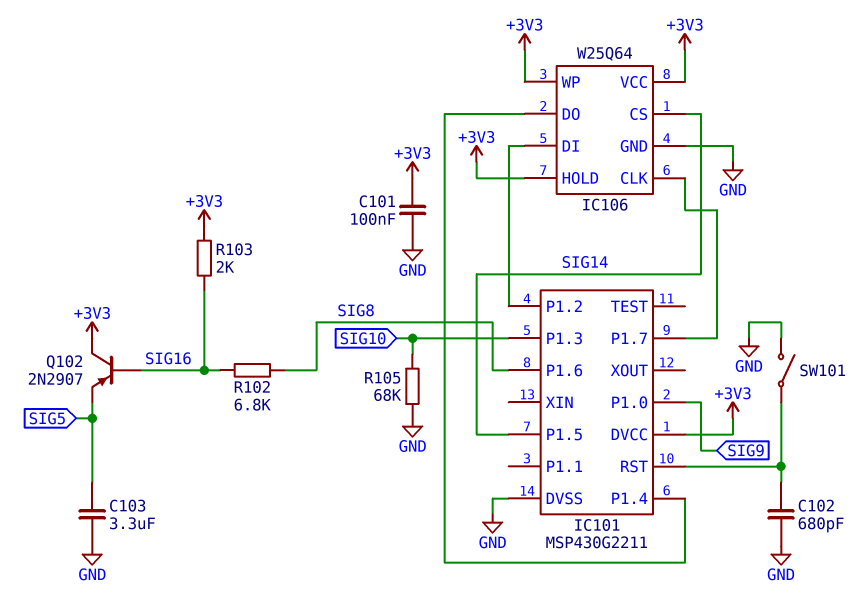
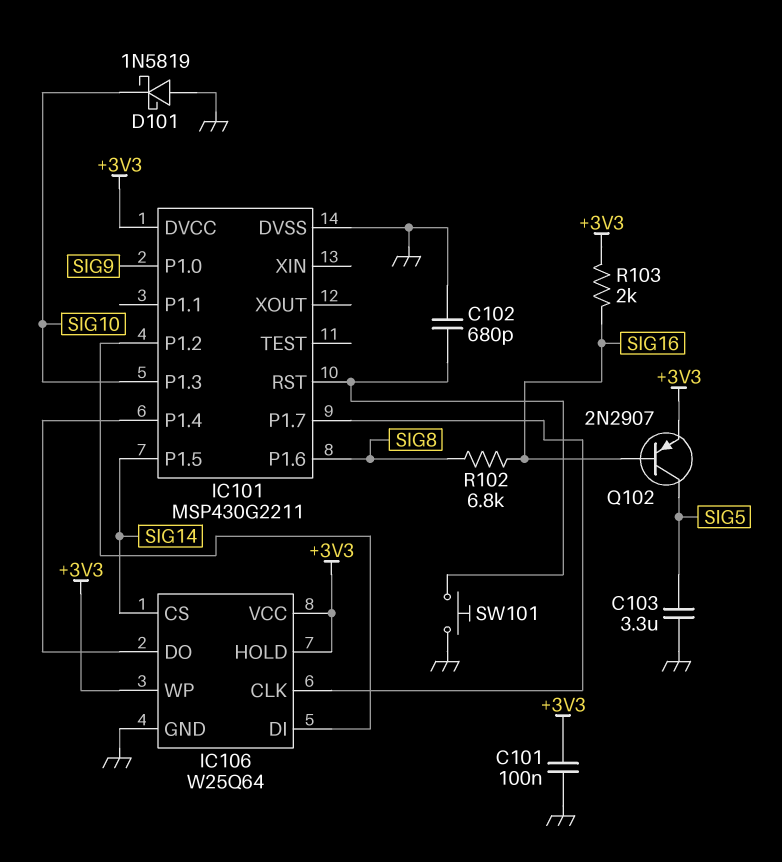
D101: none -> schottky 1N5819 (A GND, K SIG10)
Q102: PNP 2N2907 (B SIG16, C +3V3, E SIG5) -> PNP 2N2907 (B SIG16, C SIG5, E +3V3)
R105: 68k (GND, SIG10) -> none
SW101: switch (GND, IC101/RST) -> button (GND, IC101/RST)

